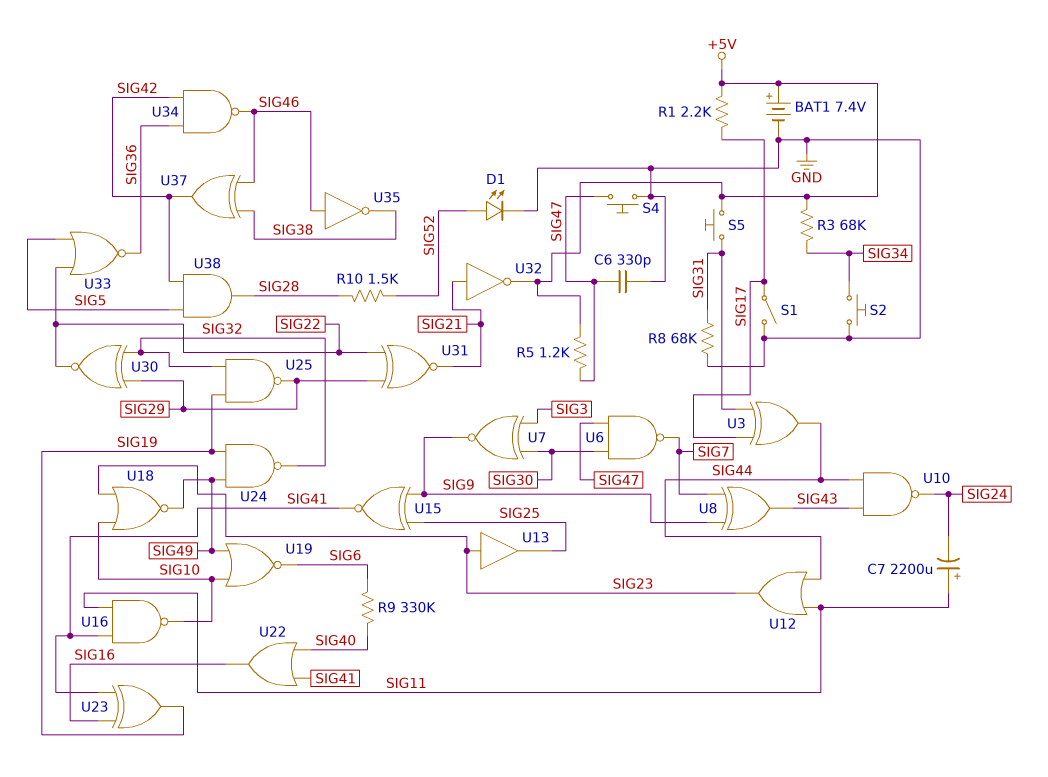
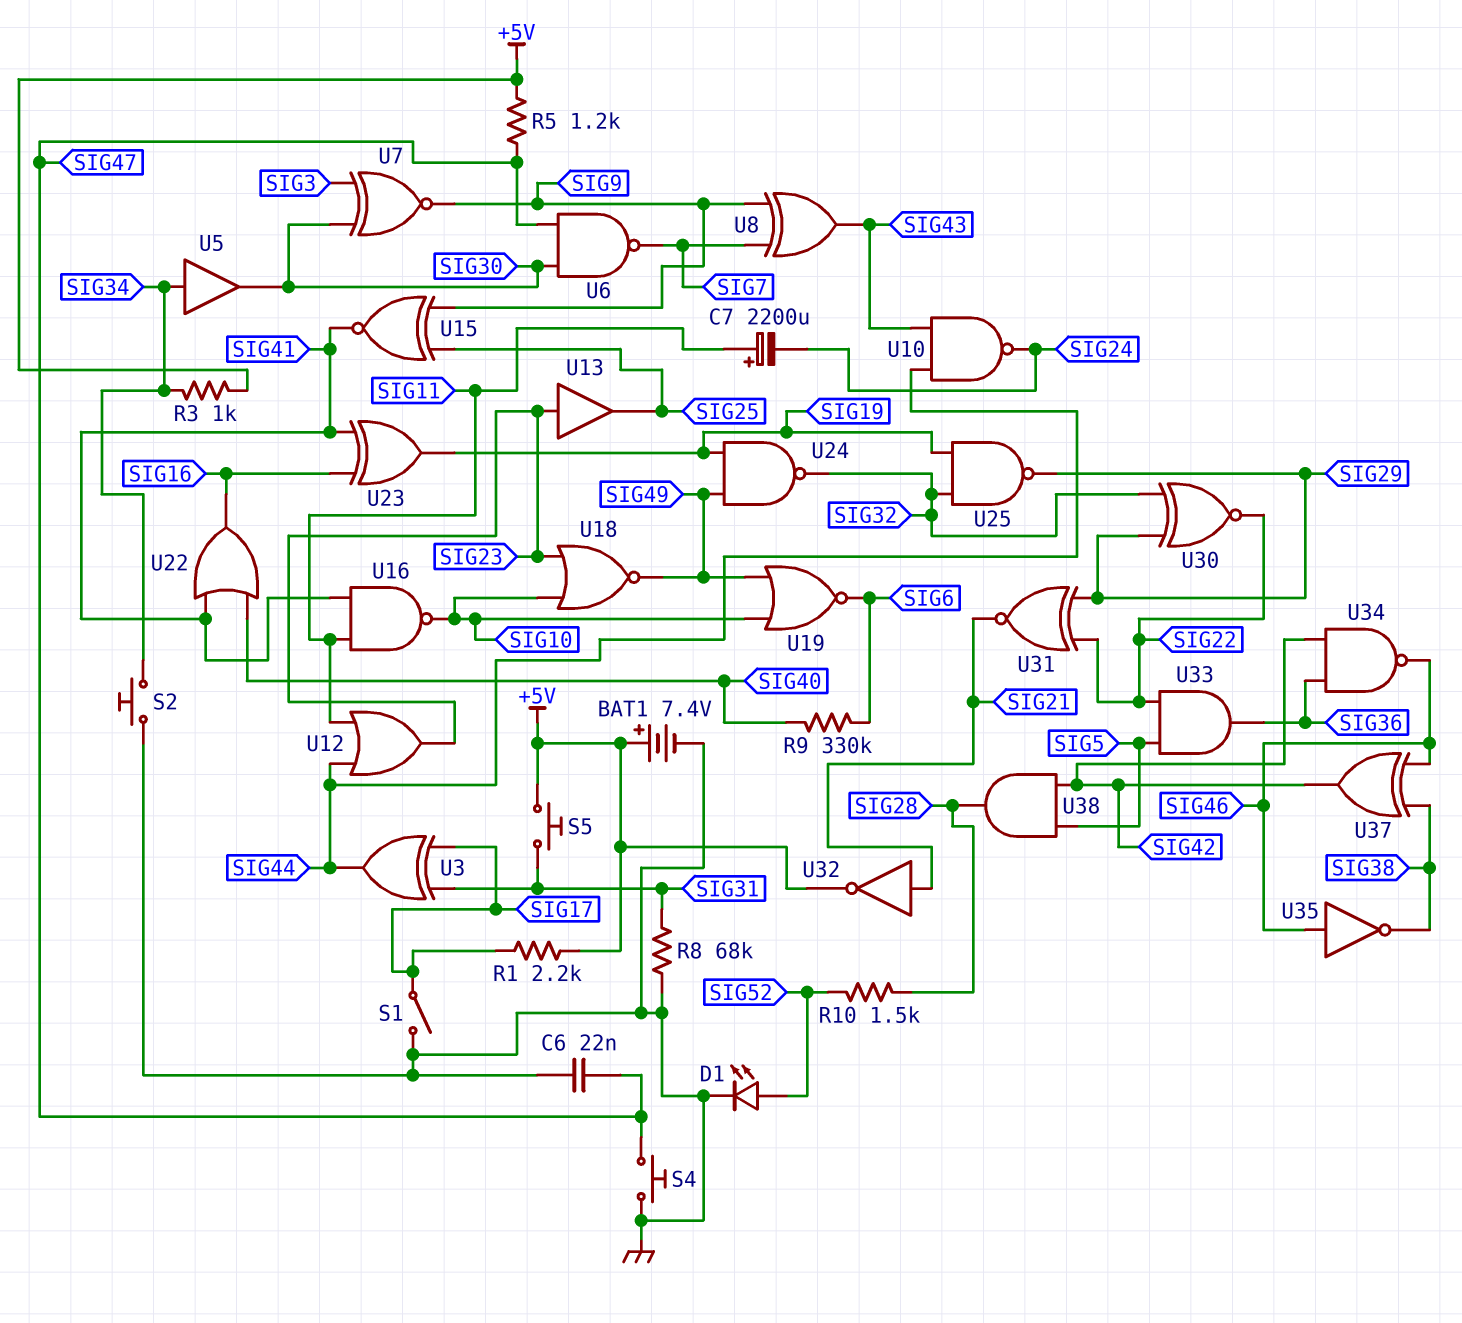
C6: 330pF (GND, SIG47) -> 22nF (GND, SIG47)
R3: 68k (+5V, SIG34) -> 1k (+5V, SIG34)
U5: none -> buffer (in SIG34, out SIG30)
U33: NOR (in SIG5, in SIG22, out SIG36) -> AND (in SIG5, in SIG22, out SIG36)

